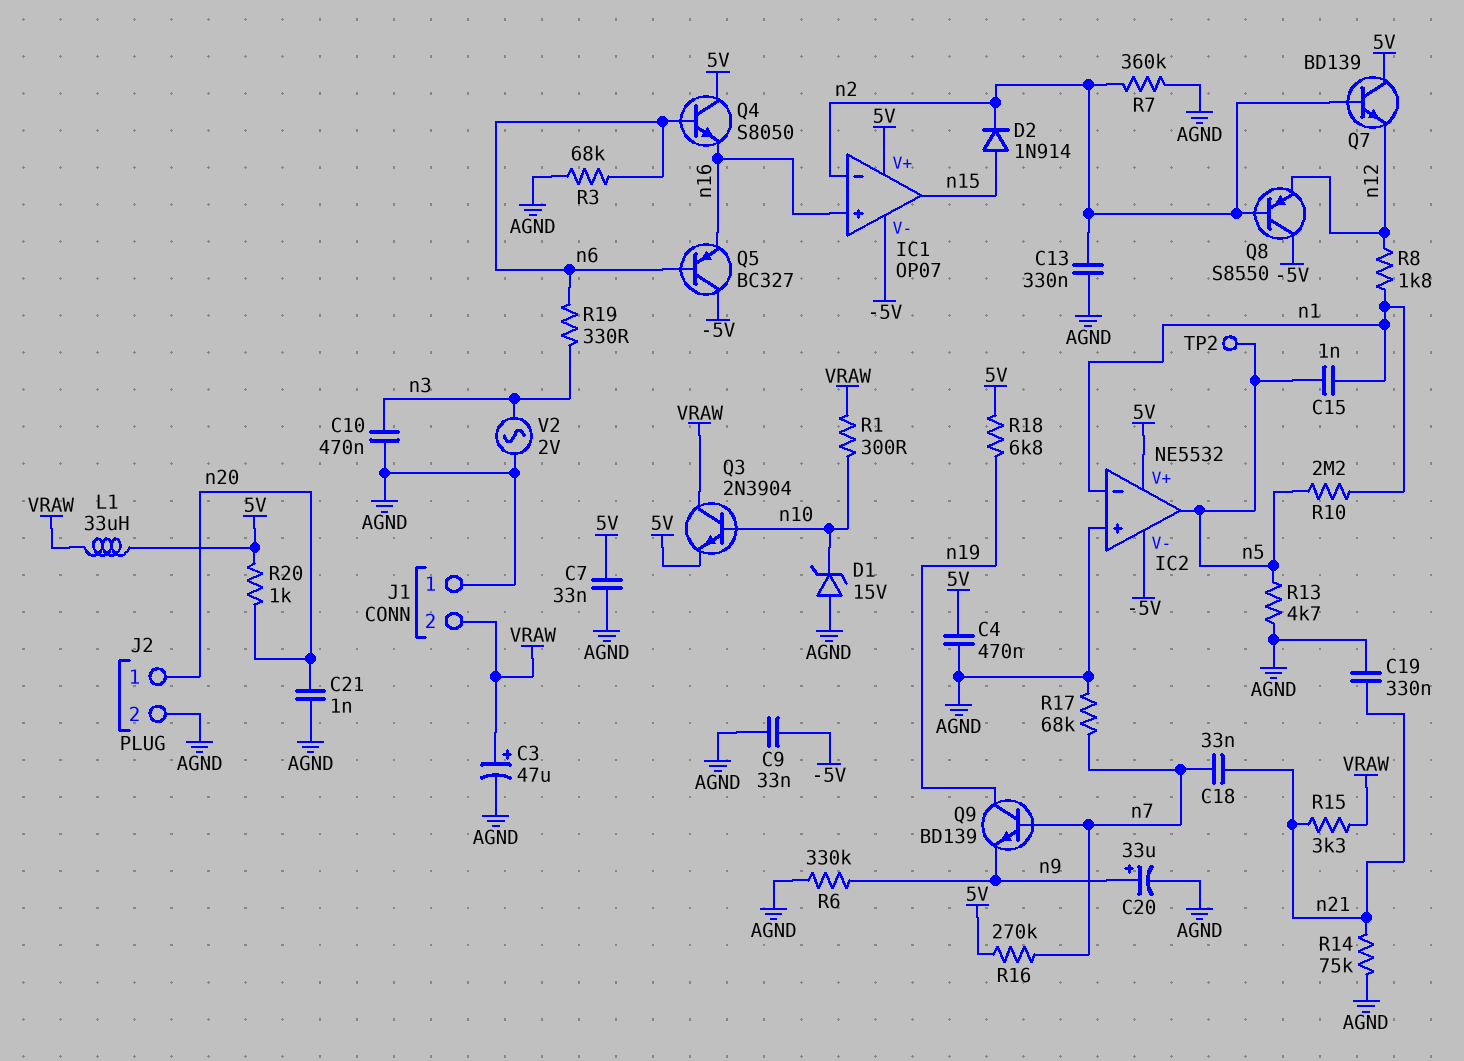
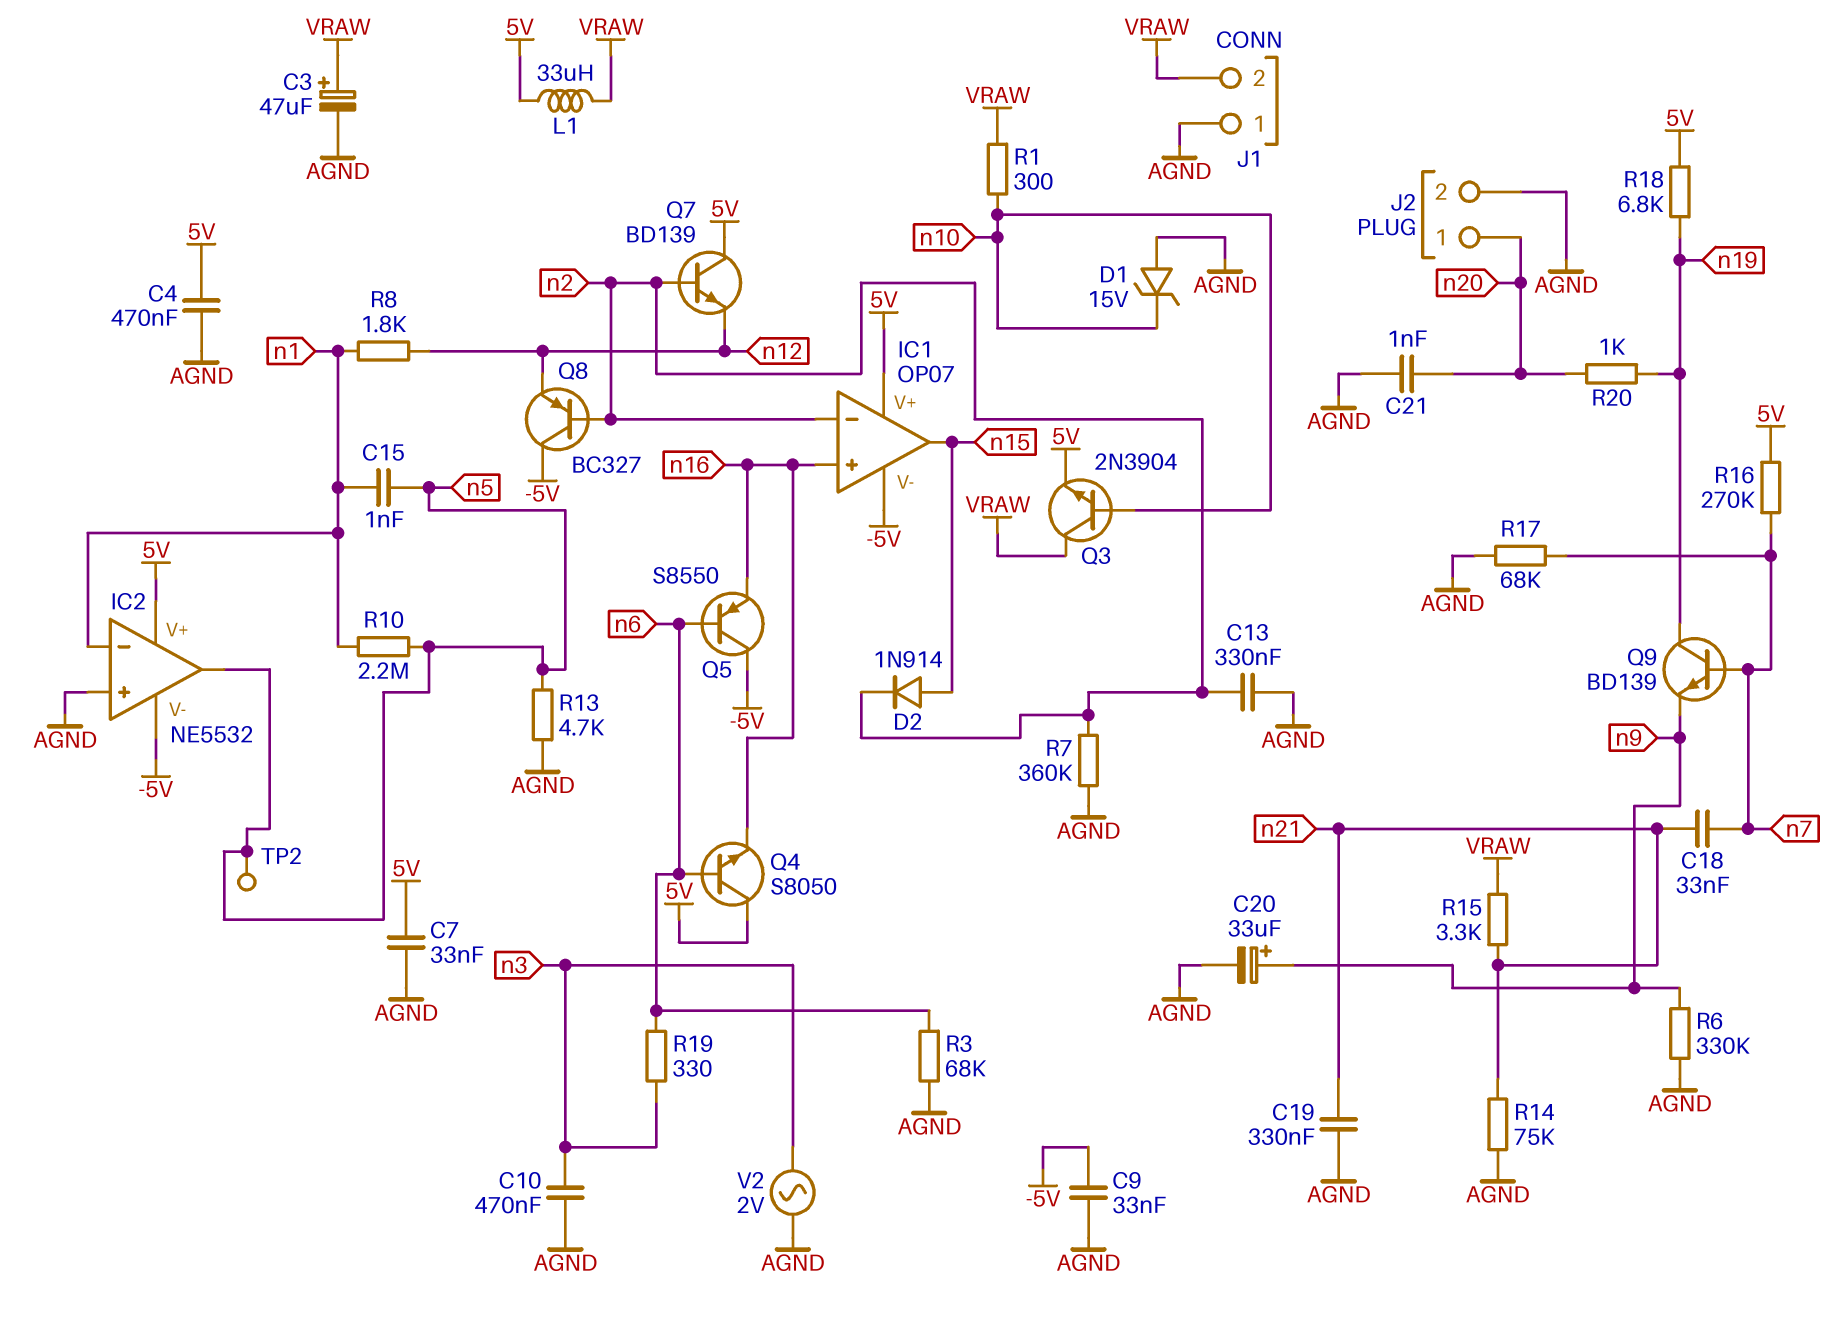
Q5: PNP BC327 (B n6, C -5V, E n16) -> PNP S8550 (B n6, C -5V, E n16)
Q8: PNP S8550 (B n2, C -5V, E n12) -> PNP BC327 (B n2, C -5V, E n12)
R20: 1k (5V, n20) -> 1k (n19, n20)

